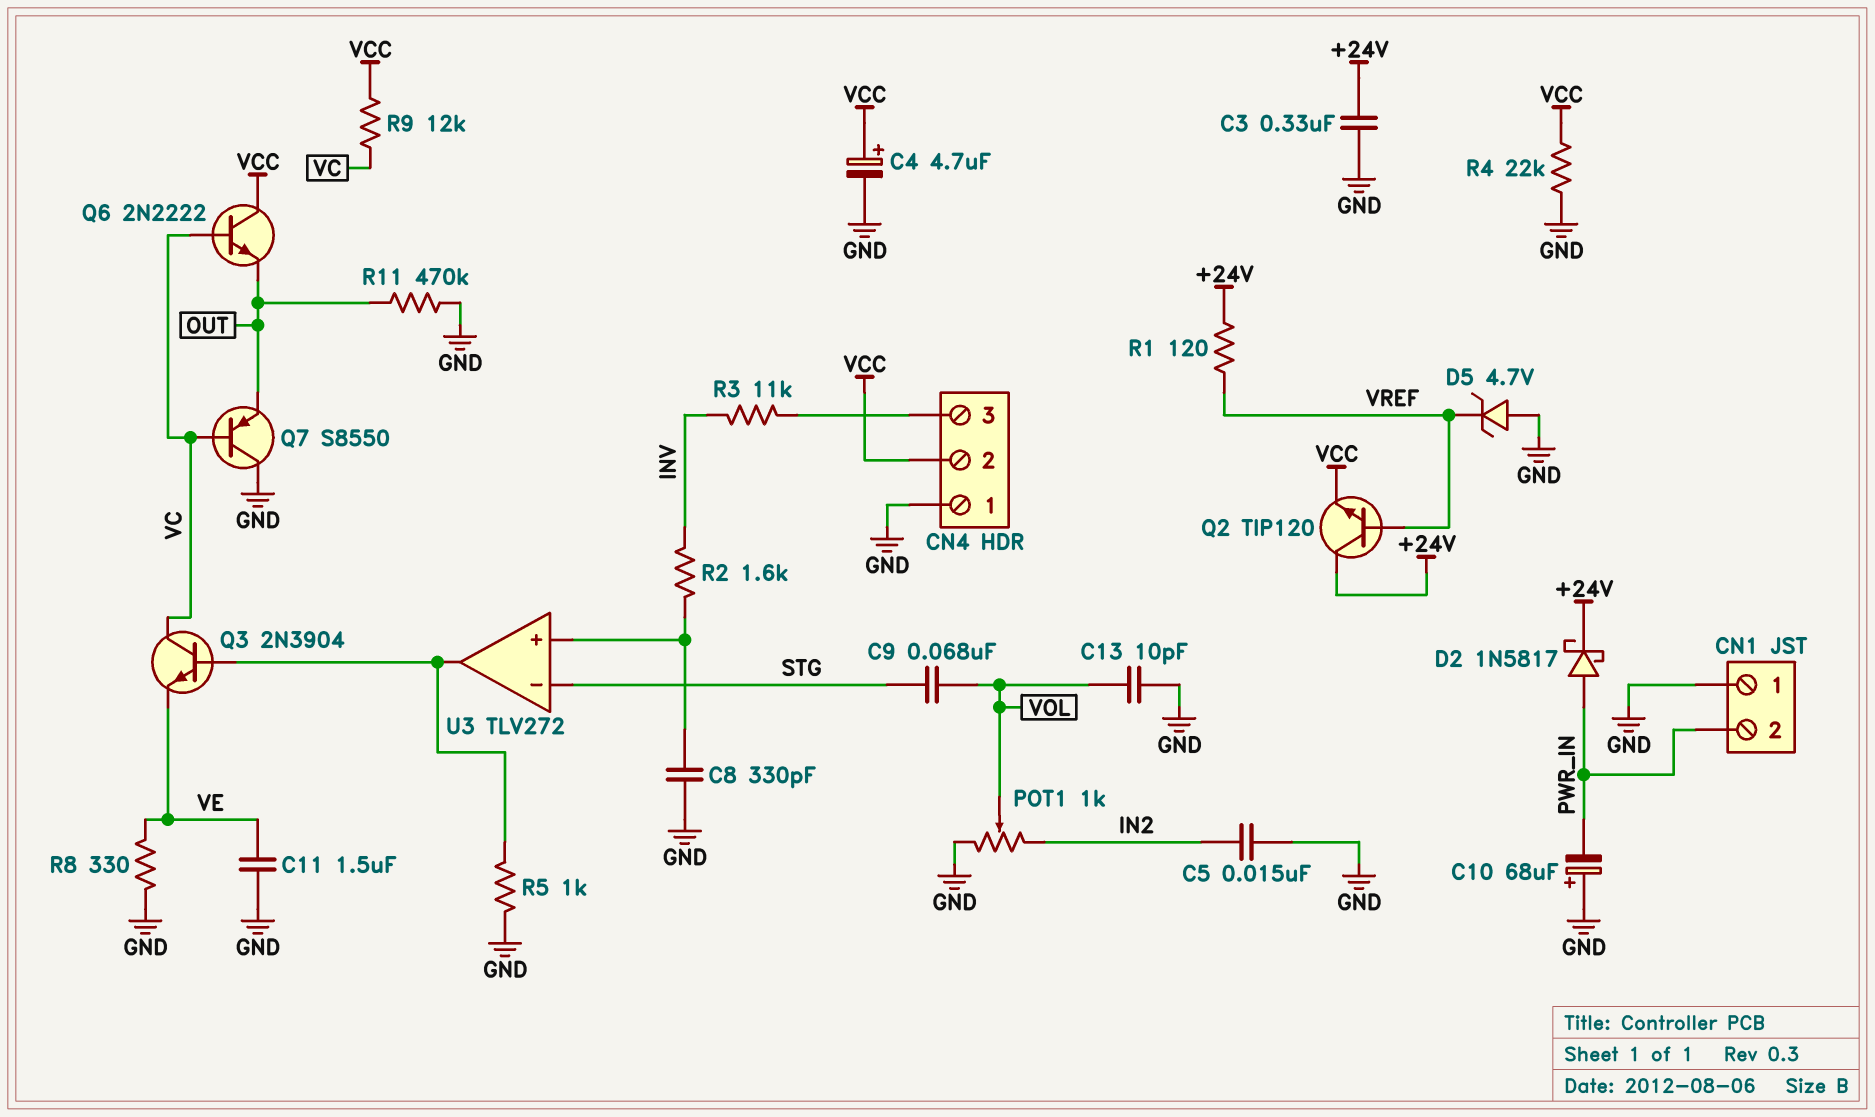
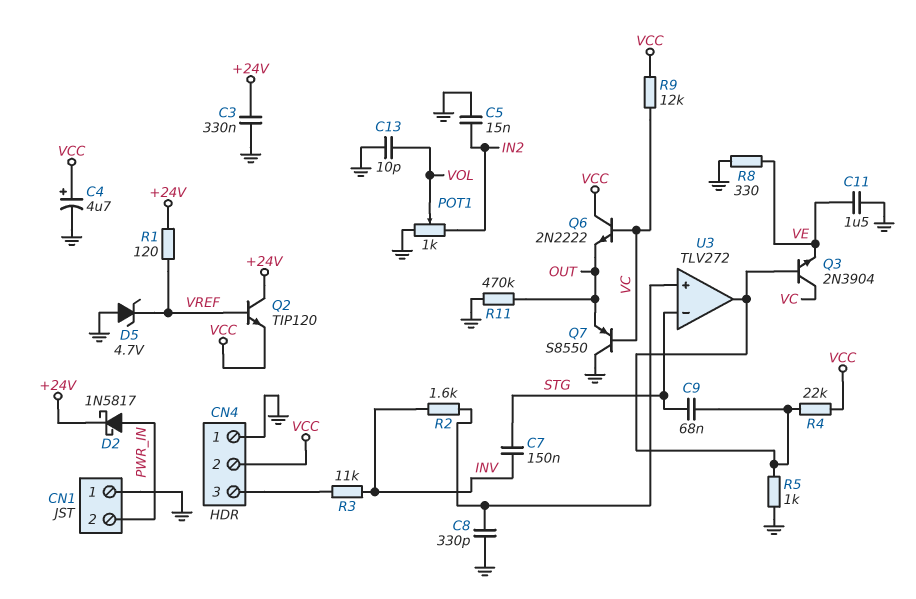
C7: none -> 150nF (INV, STG)
C9: 68nF (STG, VOL) -> 68nF (STG, U3/out)
C10: 68uF (plus GND, minus PWR_IN) -> none
R4: 22k (GND, VCC) -> 22k (U3/out, VCC)

